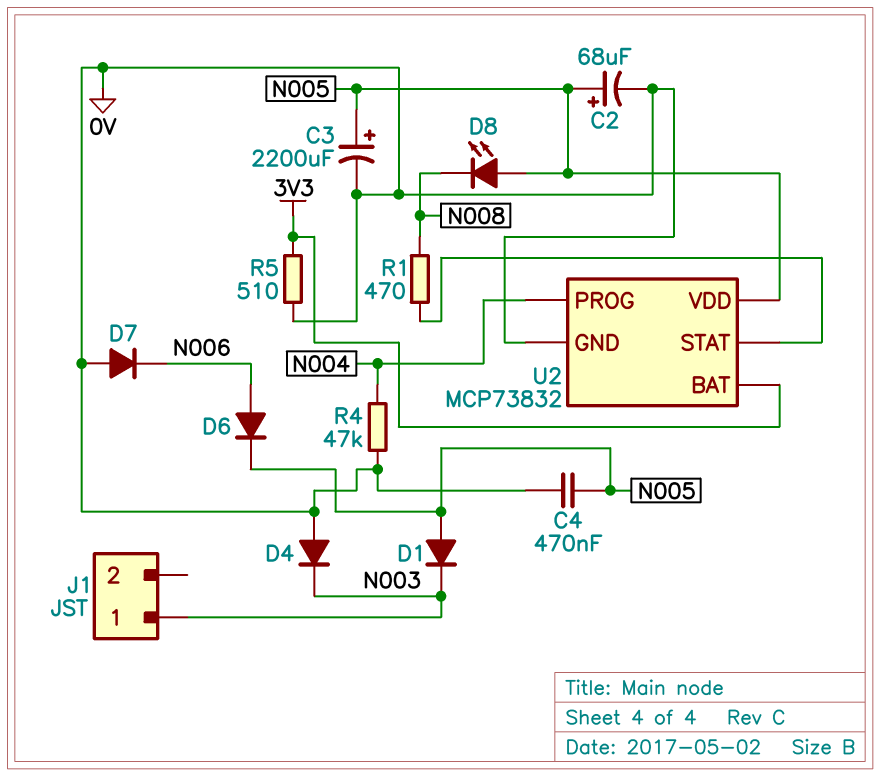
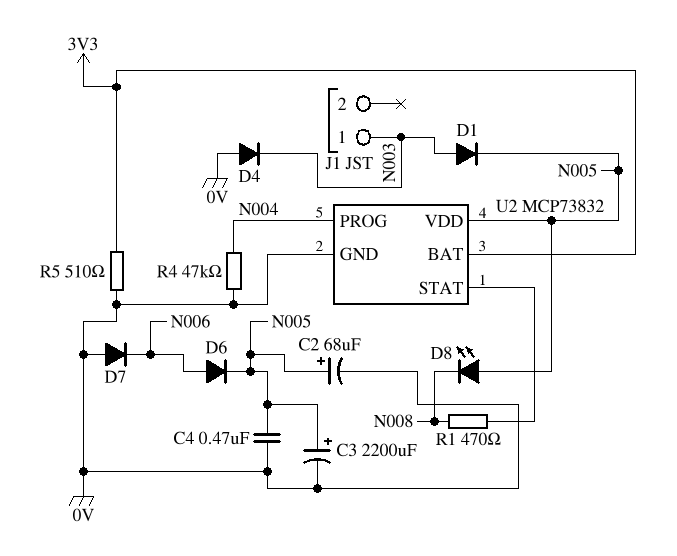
D1: diode (A N005, K N003) -> diode (A N003, K N005)

